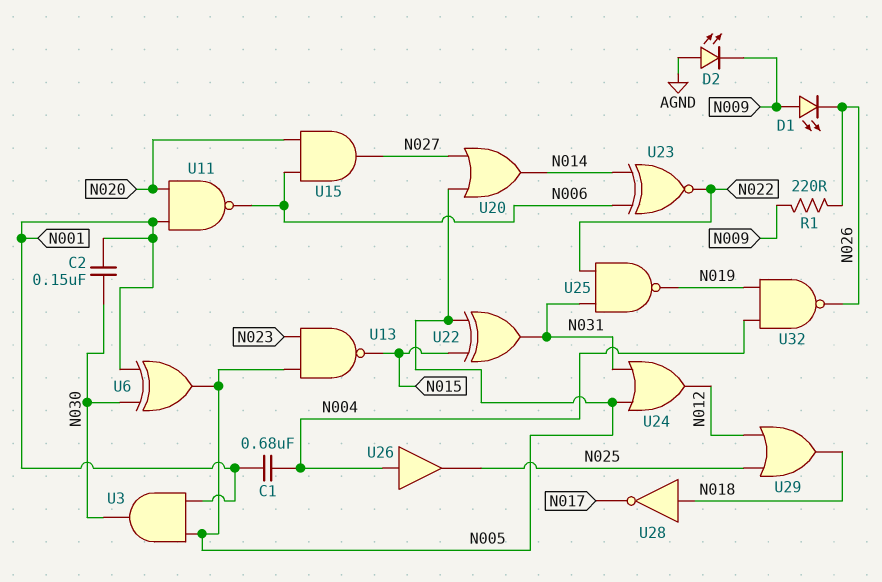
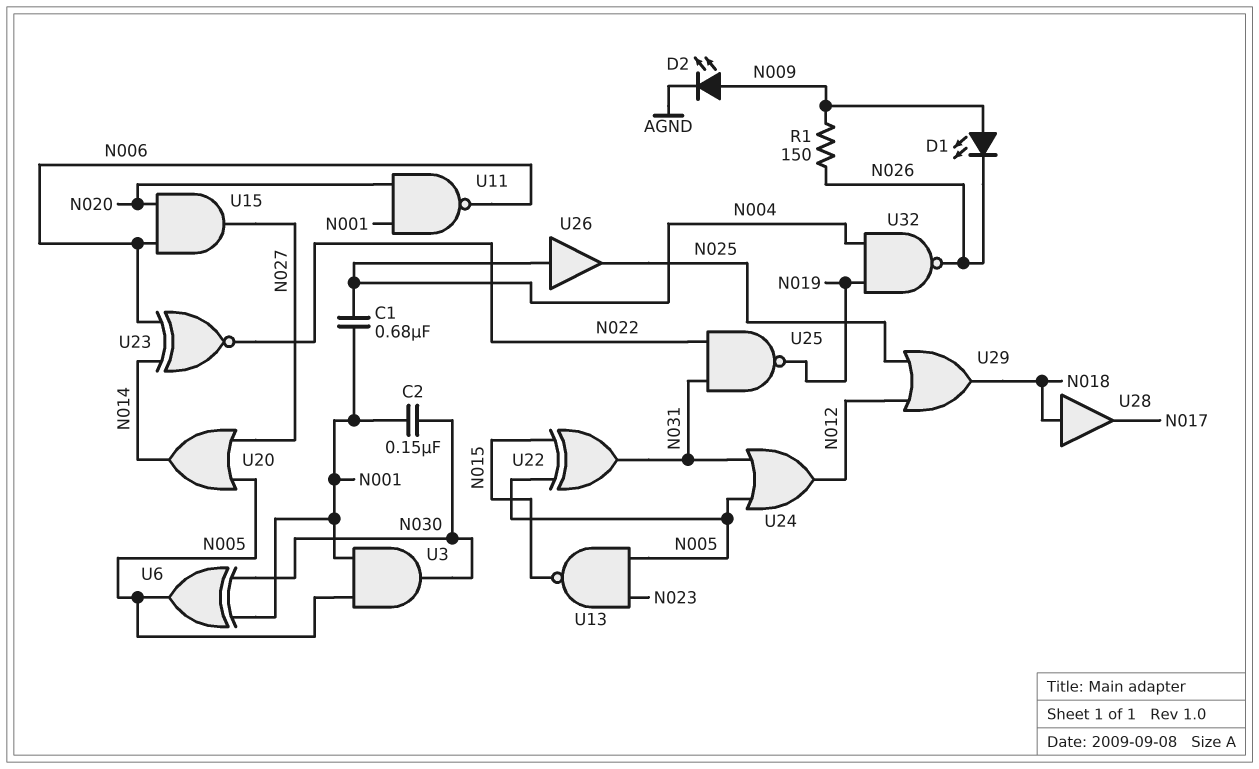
D2: LED (A AGND, K N009) -> LED (A N009, K AGND)
R1: 220 (N009, N026) -> 150 (N009, N026)
U28: NOT (in N018, out N017) -> buffer (in N018, out N017)

